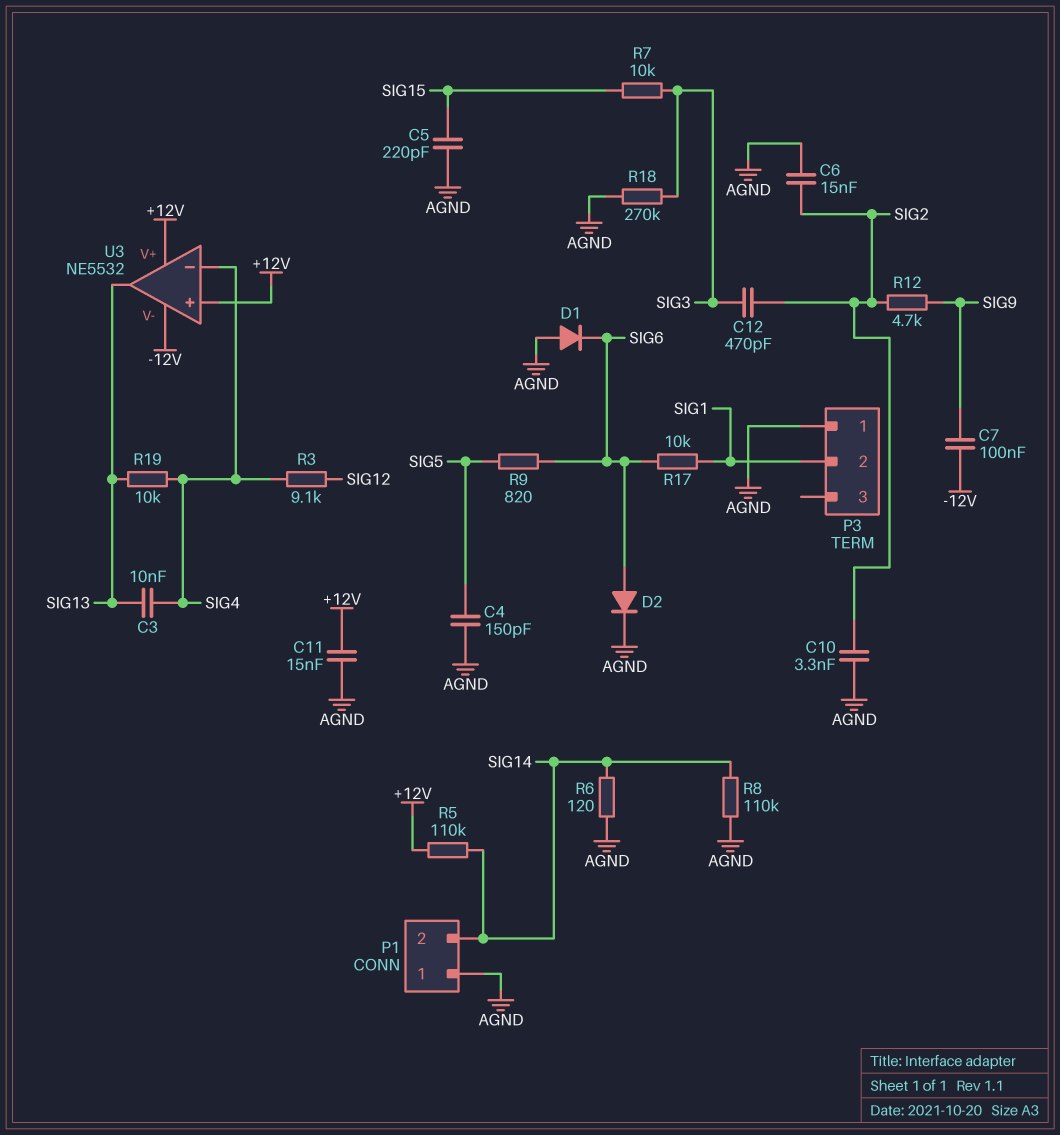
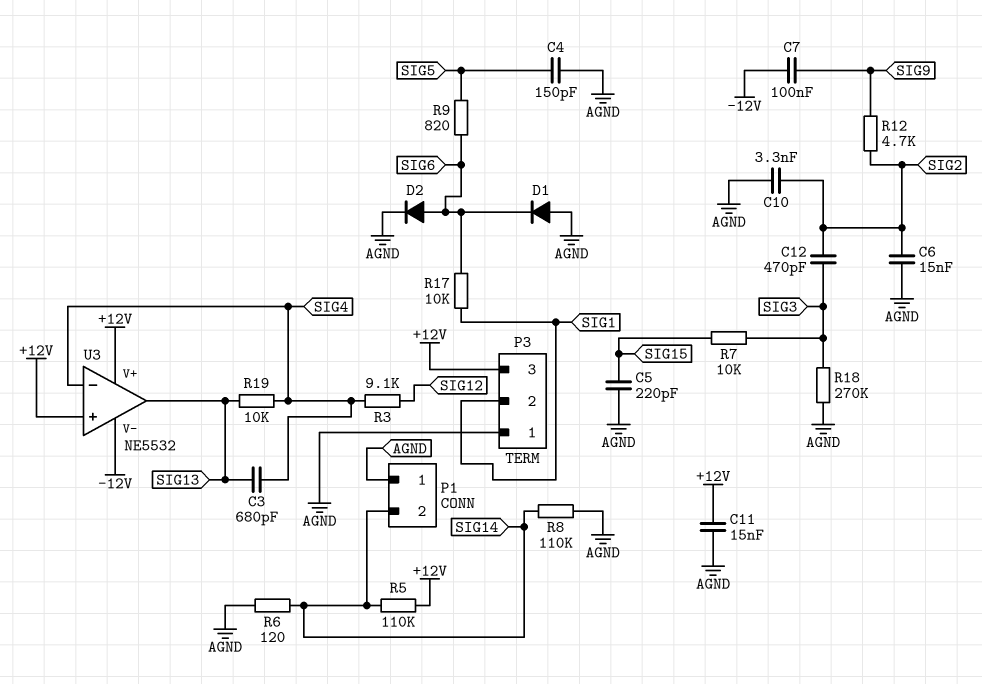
C3: 10nF (SIG4, SIG13) -> 680pF (SIG4, SIG13)
P3 pin 3: none -> +12V

